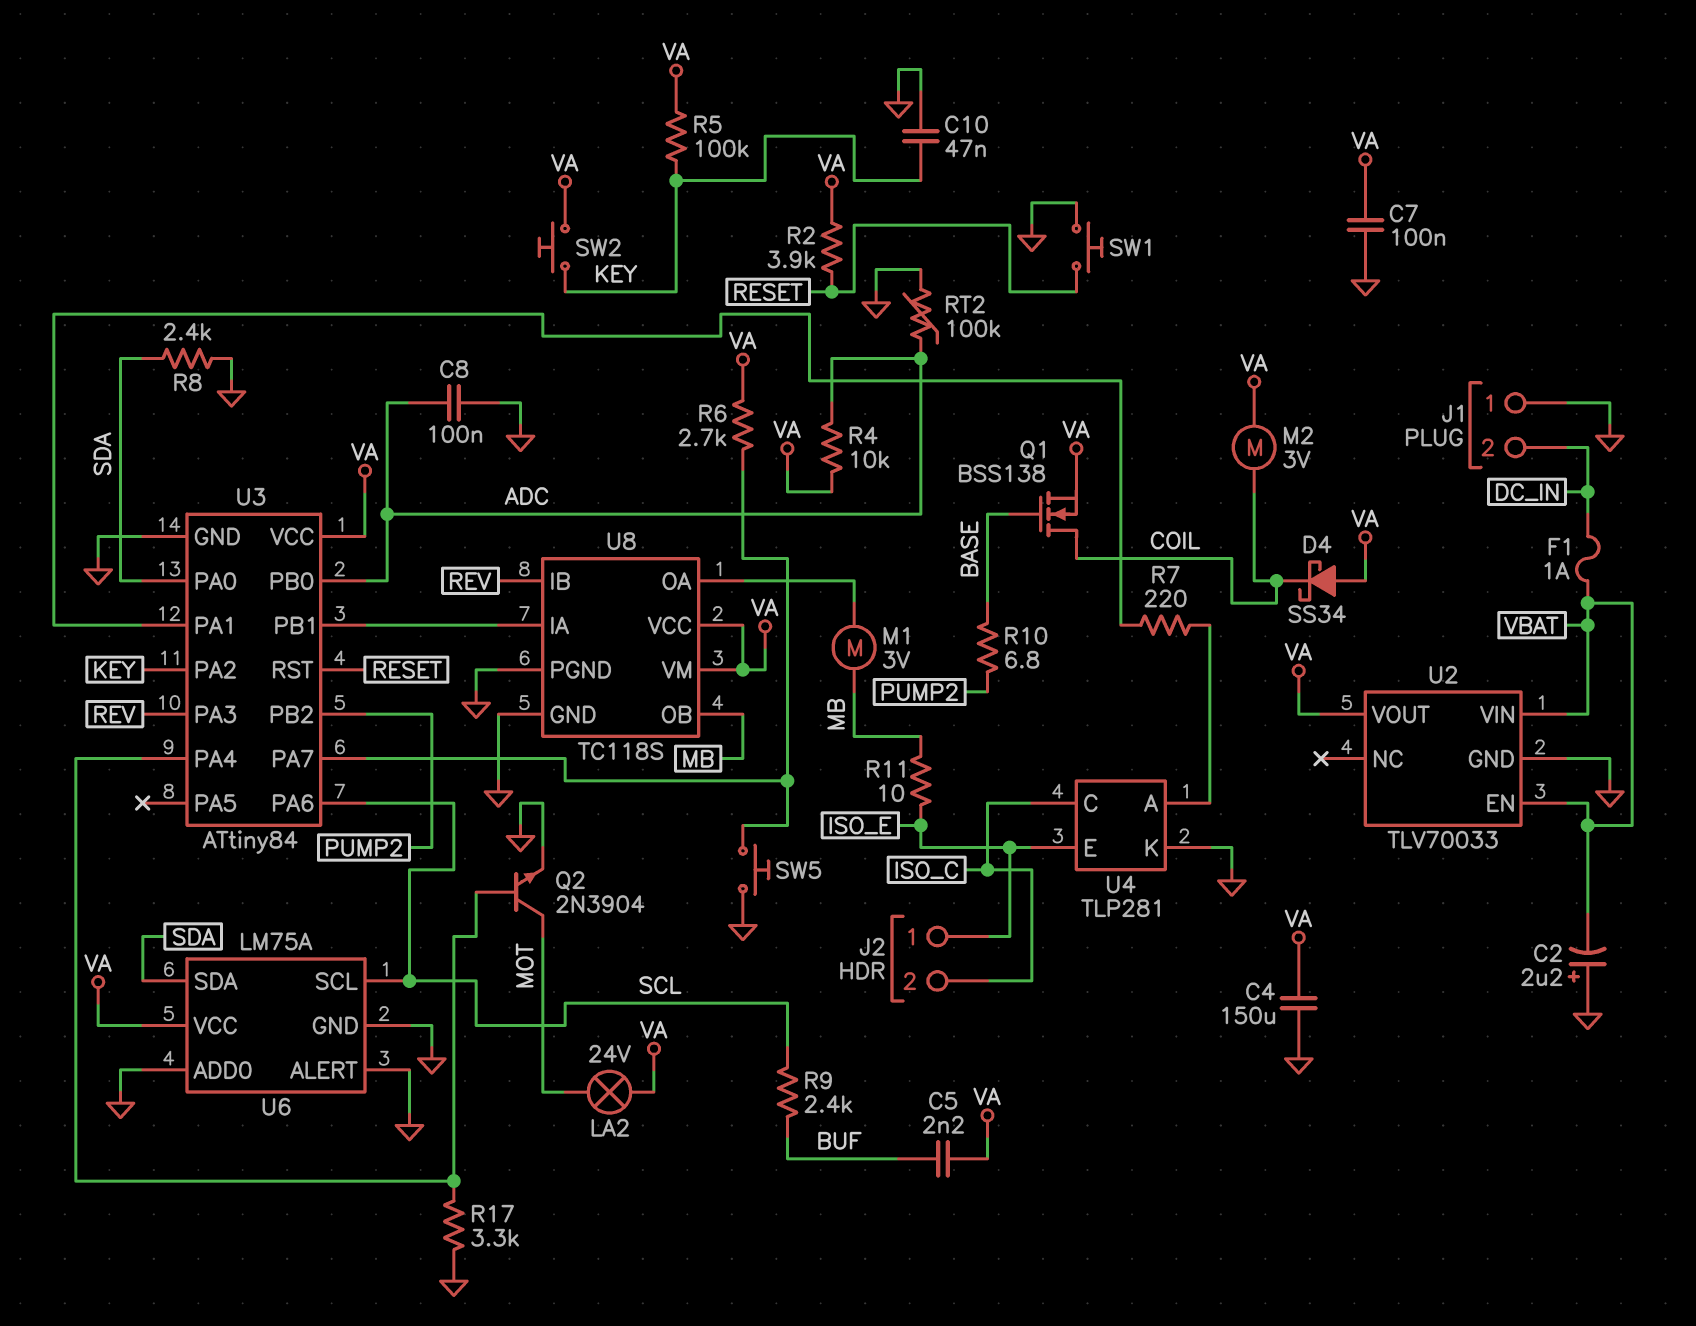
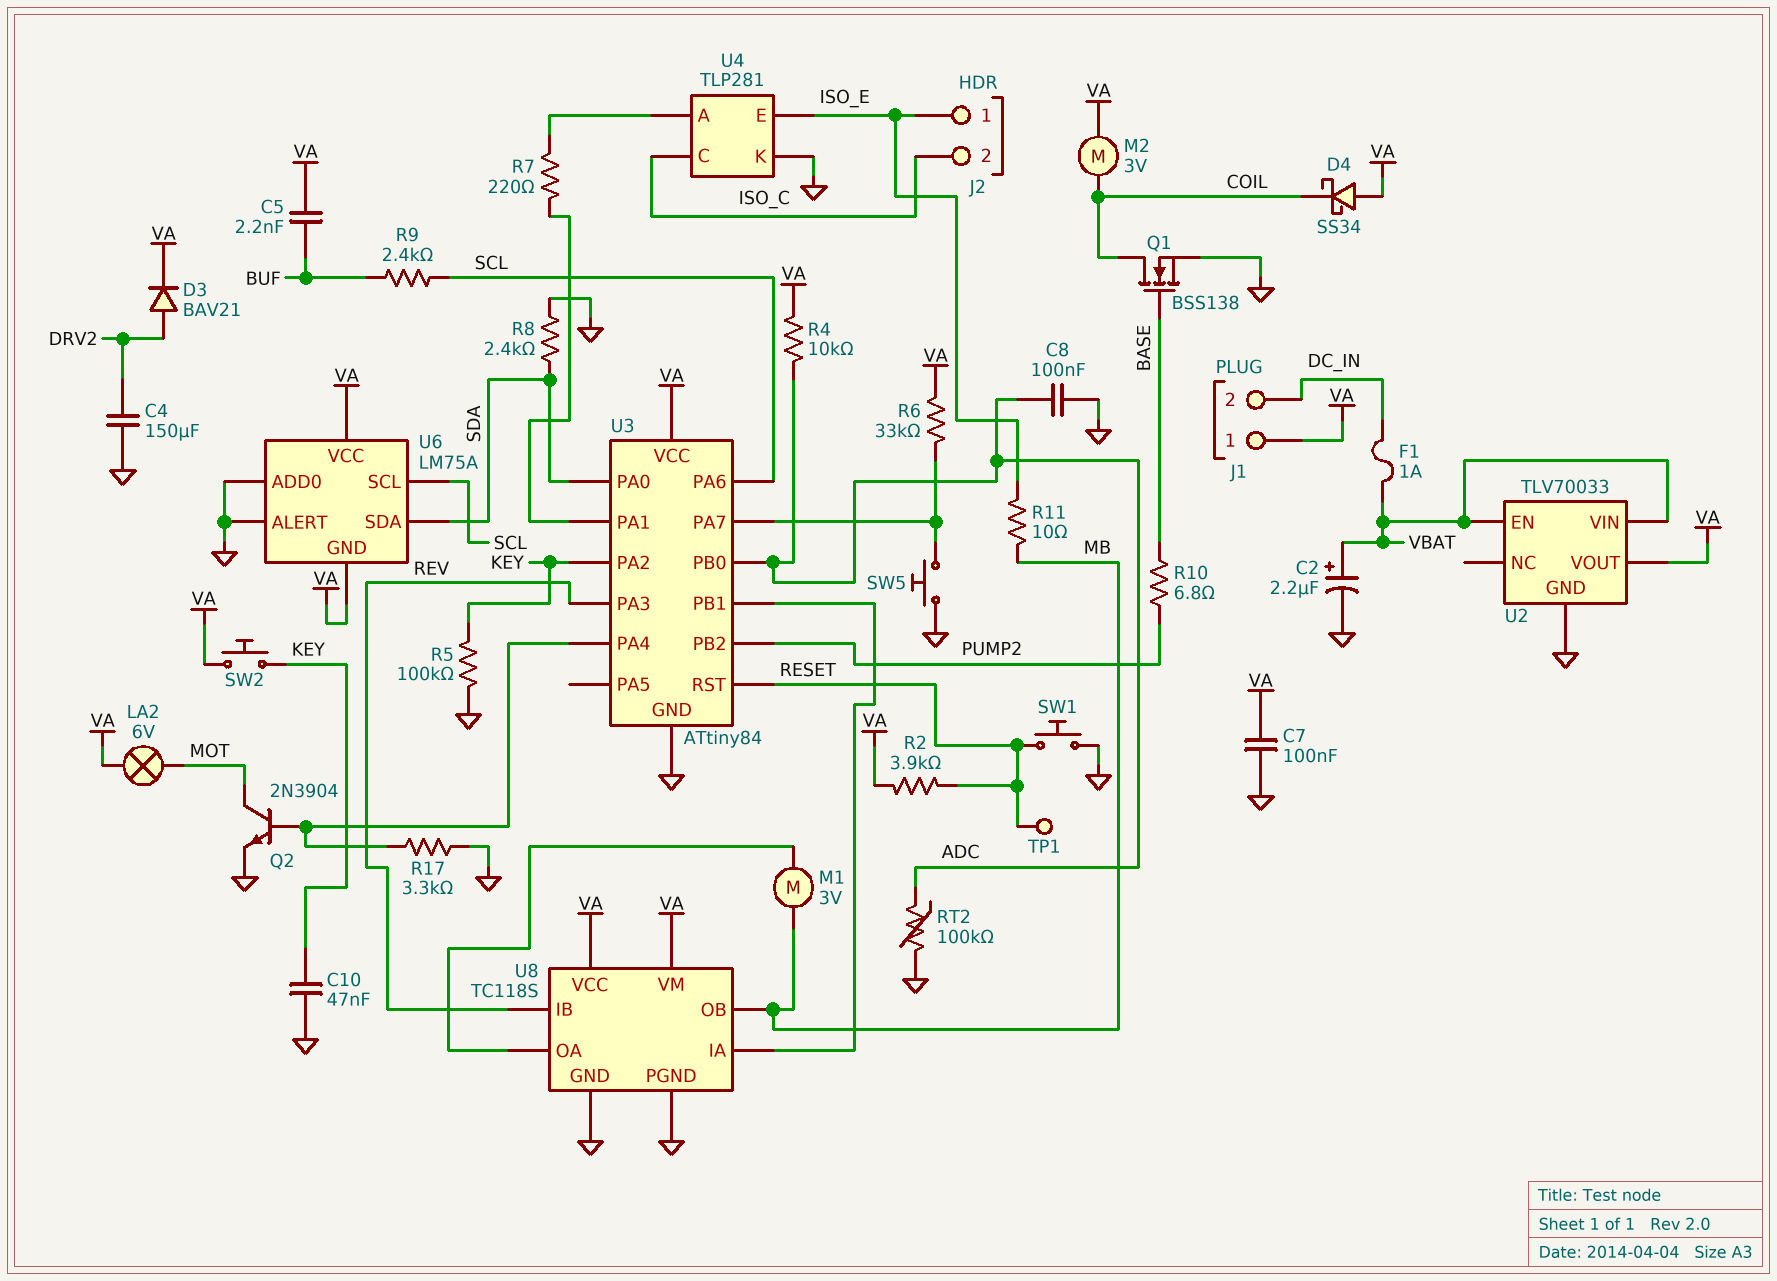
C2: 2.2uF (plus GND, minus VBAT) -> 2.2uF (plus VBAT, minus GND)
C4: 150uF (GND, VA) -> 150uF (DRV2, GND)
D3: none -> diode BAV21 (A DRV2, K VA)
J1 pin 1: GND -> VA
LA2: lamp 24V (MOT, VA) -> lamp 6V (MOT, VA)
Q1: NMOS BSS138 (G BASE, D COIL, S VA) -> NMOS BSS138 (G BASE, D COIL, S GND)
R5: 100k (KEY, VA) -> 100k (GND, KEY)
R6: 2.7k (U3/PA7, VA) -> 33k (U3/PA7, VA)
TP1: none -> test point (RESET)
U6 pin GND: GND -> VA

